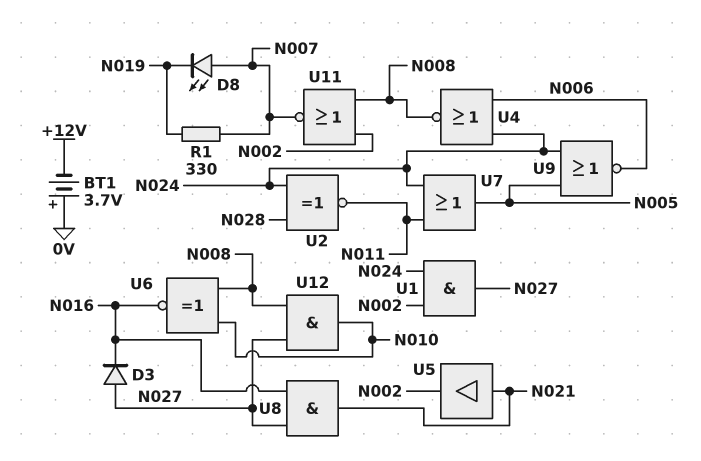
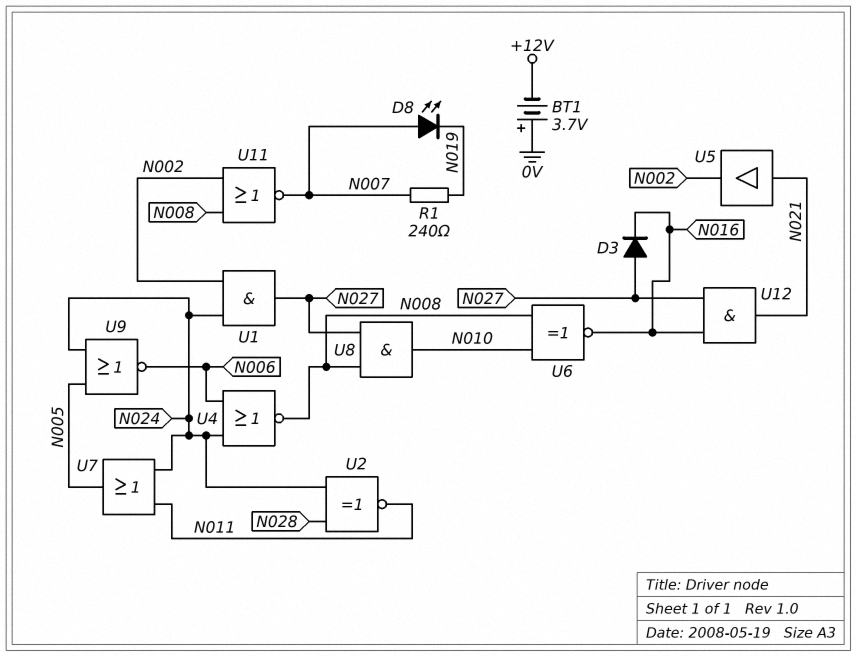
R1: 330 (N007, N019) -> 240 (N007, N019)
U8: AND (in N016, in N027, out N021) -> AND (in N008, in N027, out N010)
U12: AND (in N008, in N027, out N010) -> AND (in N016, in N027, out N021)

